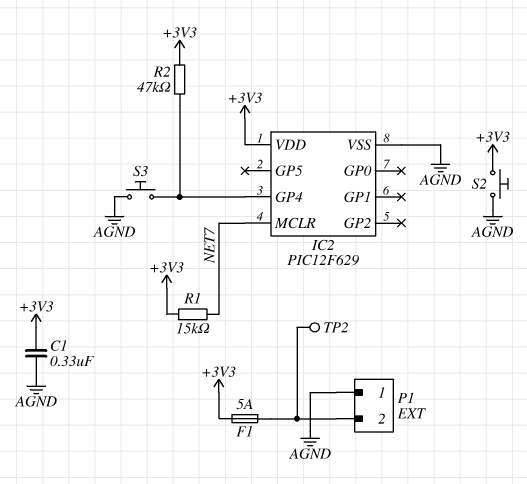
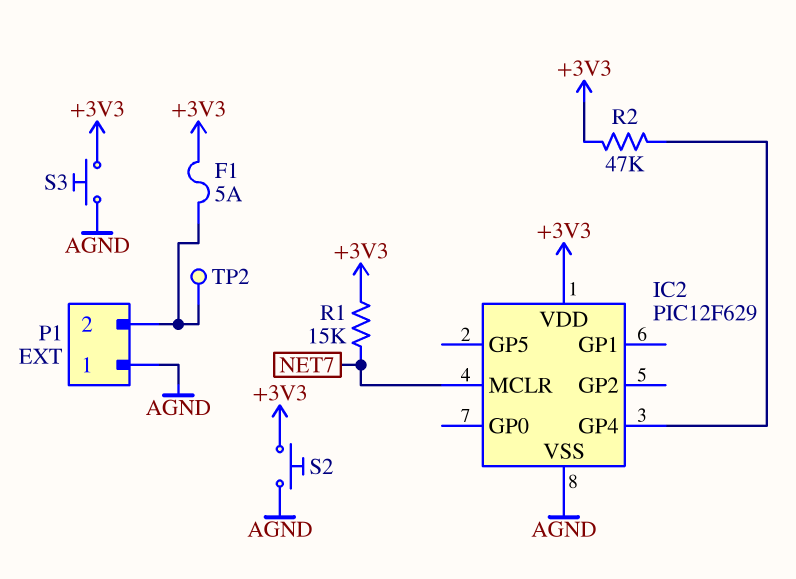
C1: 330nF (+3V3, AGND) -> none
S3: button (AGND, IC2/GP4) -> button (+3V3, AGND)

